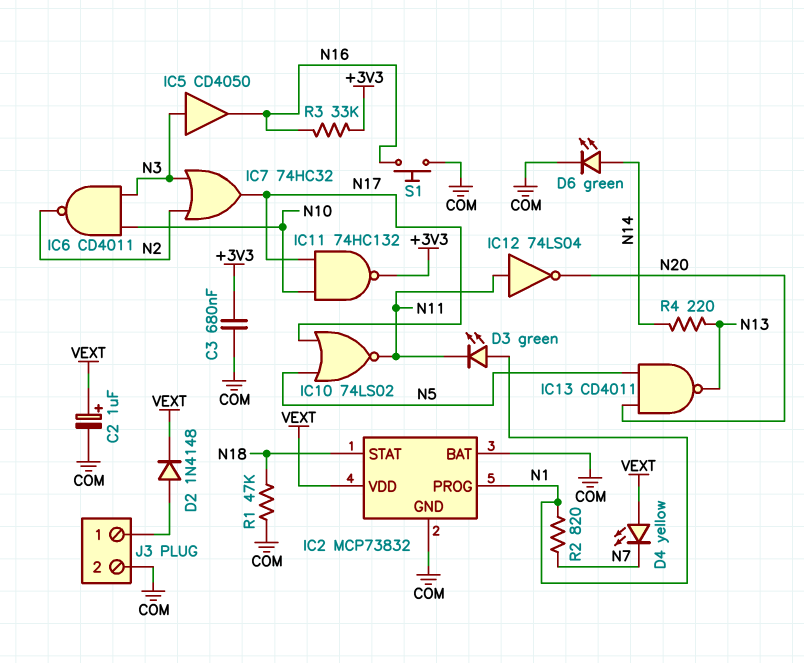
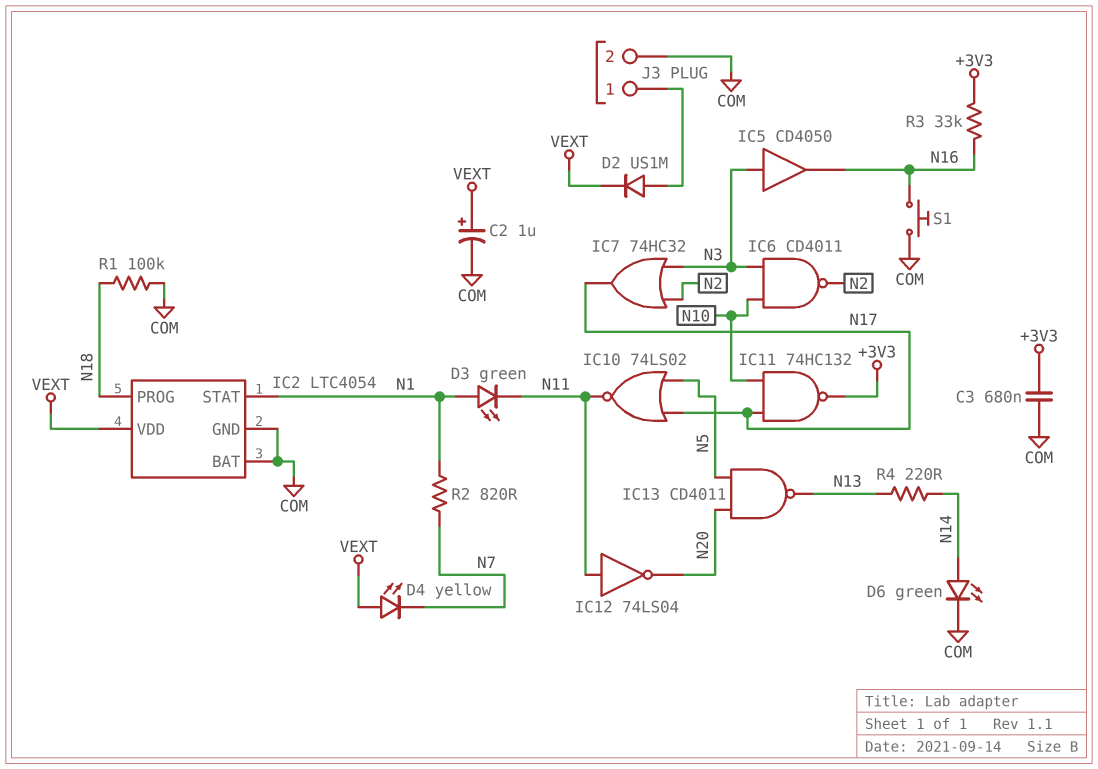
D2: diode 1N4148 (A J3/1, K VEXT) -> diode US1M (A J3/1, K VEXT)
IC2: MCP73832 -> LTC4054
IC2 pin PROG: N1 -> N18
IC2 pin STAT: N18 -> N1
R1: 47k (COM, N18) -> 100k (COM, N18)

